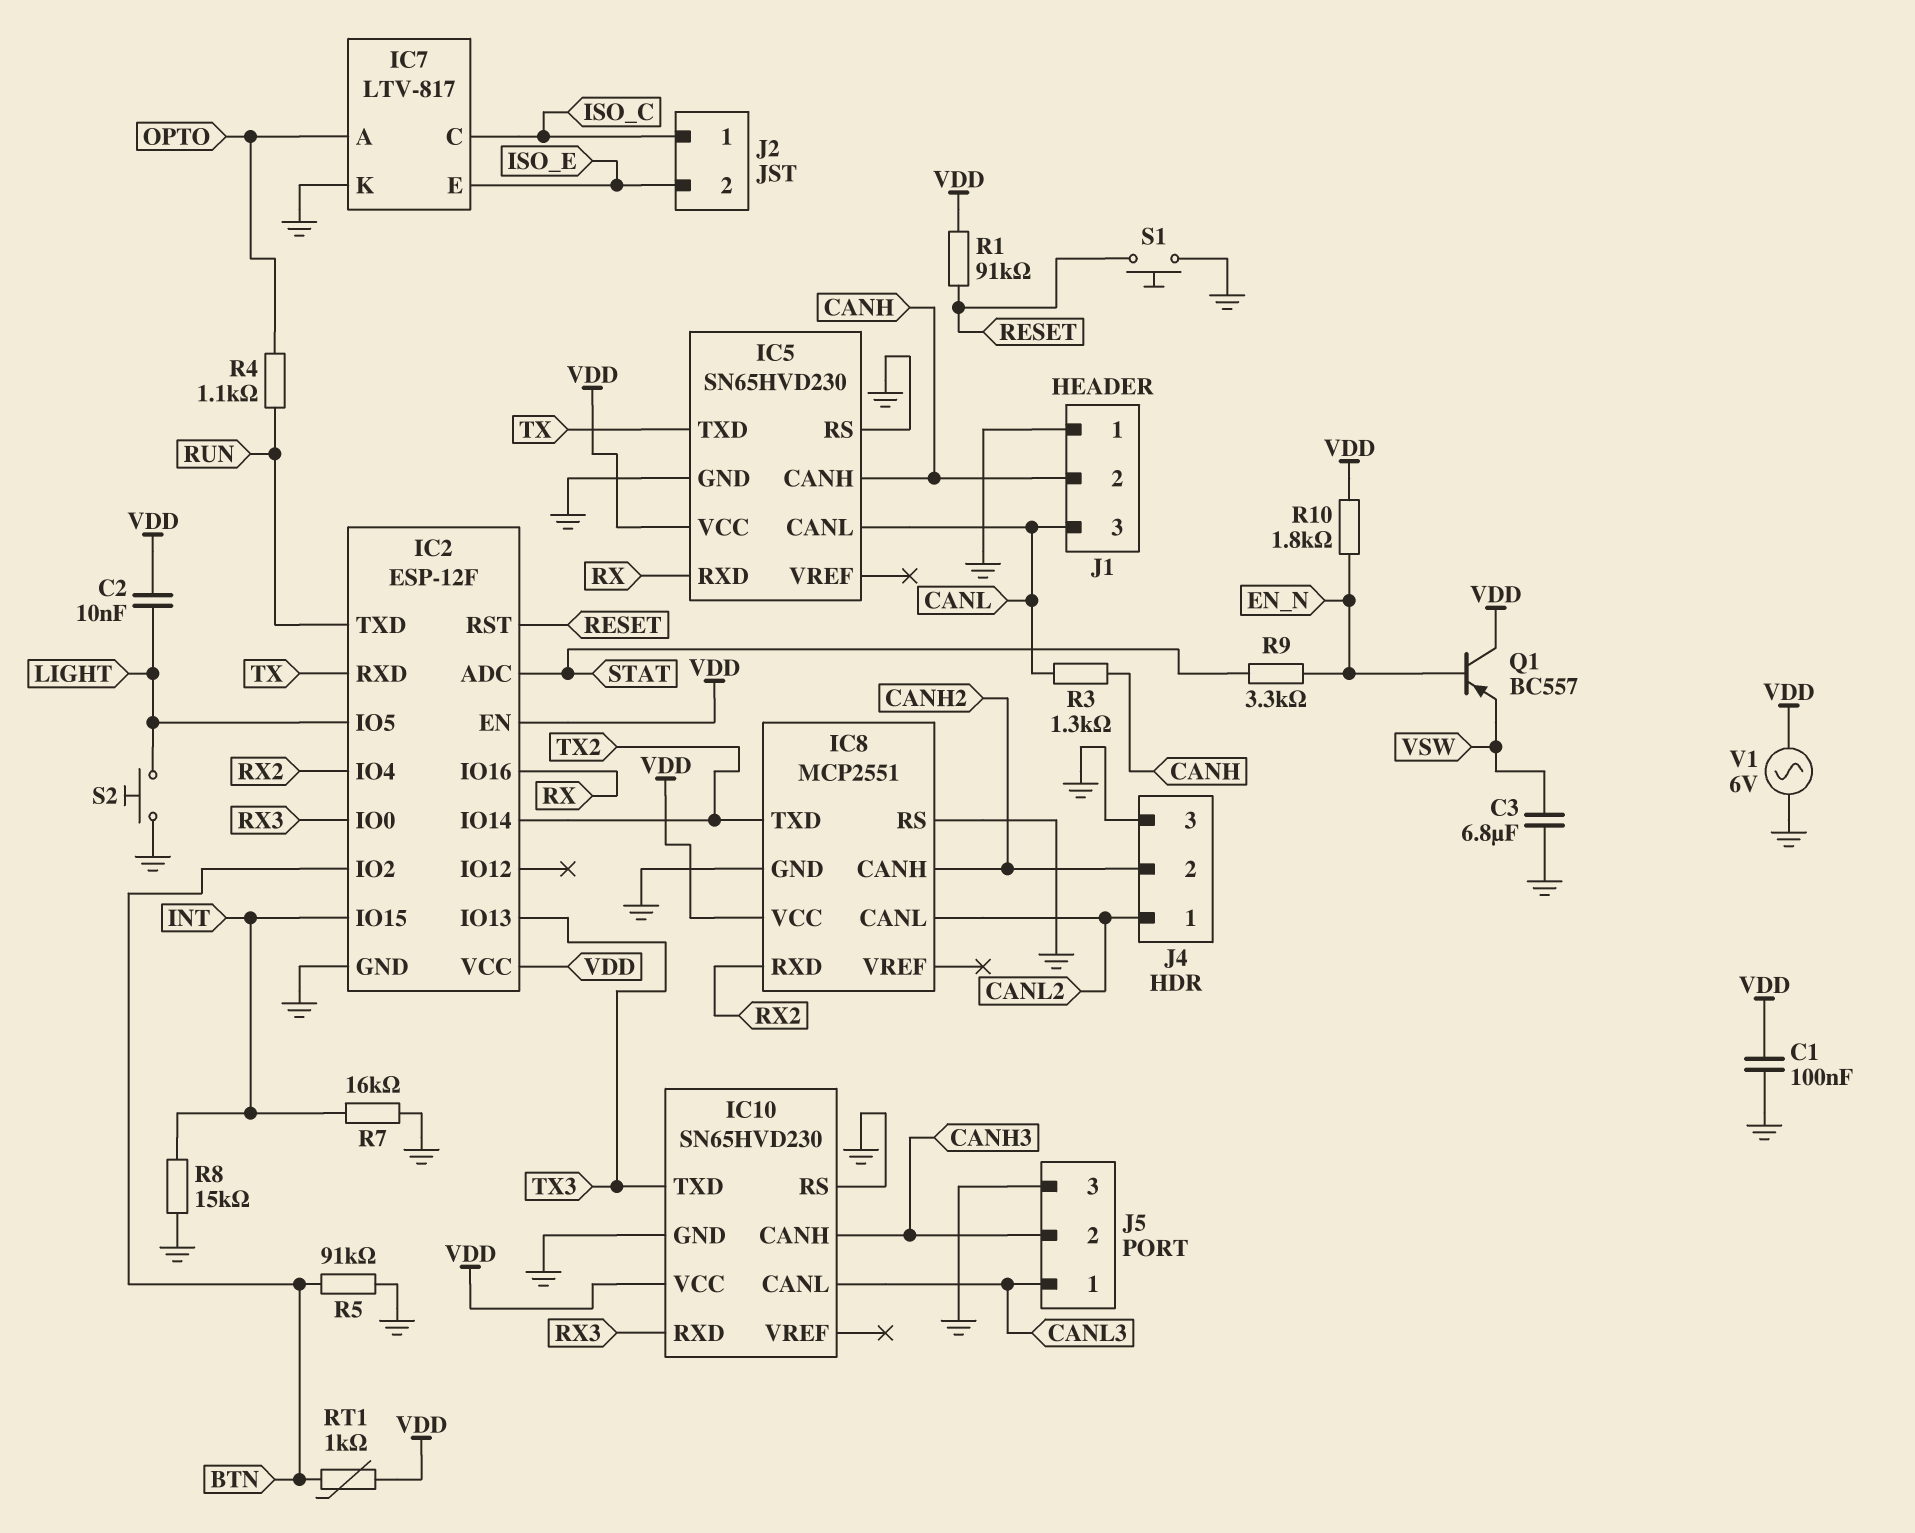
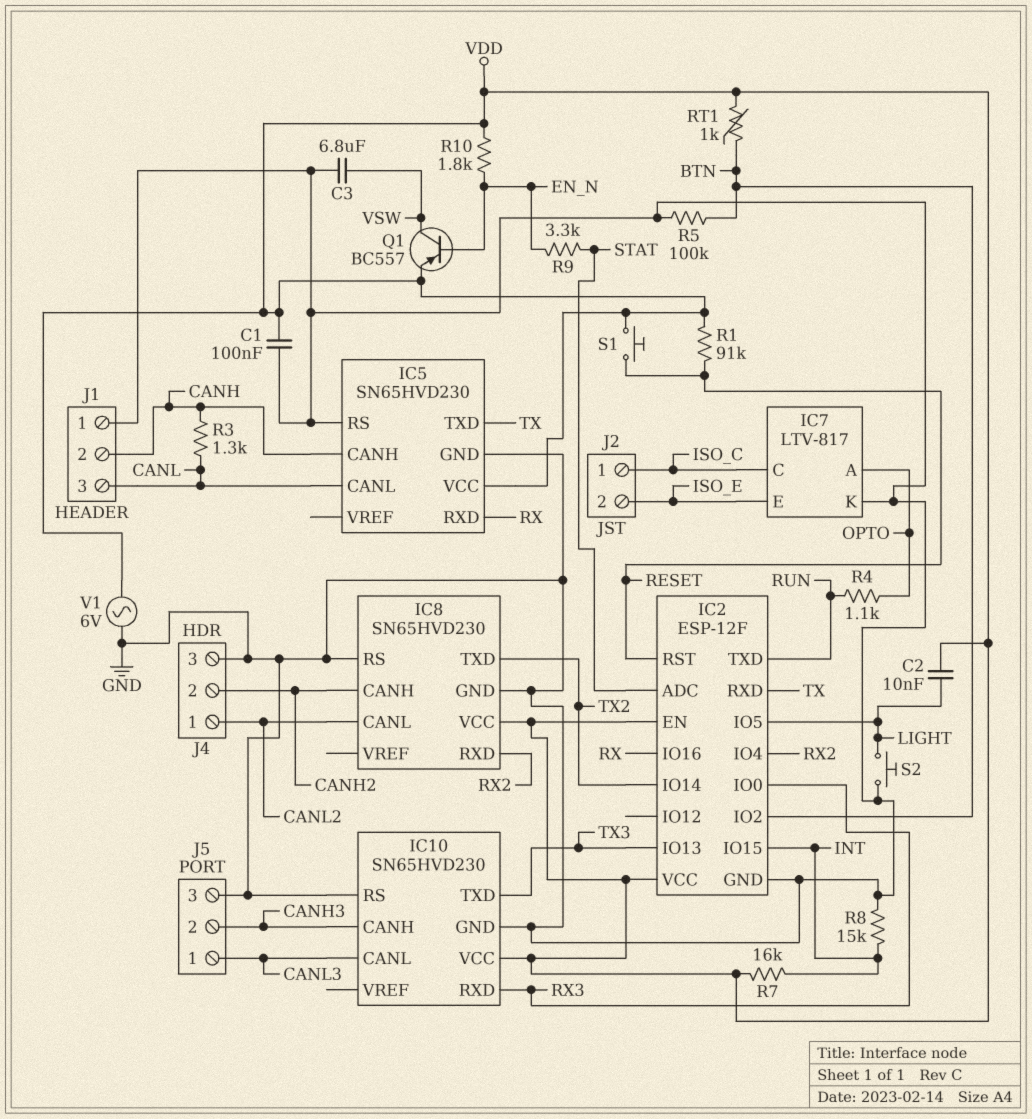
IC8: MCP2551 -> SN65HVD230
Q1: PNP BC557 (B EN_N, C VDD, E VSW) -> PNP BC557 (B EN_N, C VSW, E VDD)
R5: 91k (BTN, GND) -> 100k (BTN, GND)
R7: 16k (GND, INT) -> 16k (INT, VDD)
S1: button (GND, RESET) -> button (RESET, VDD)

